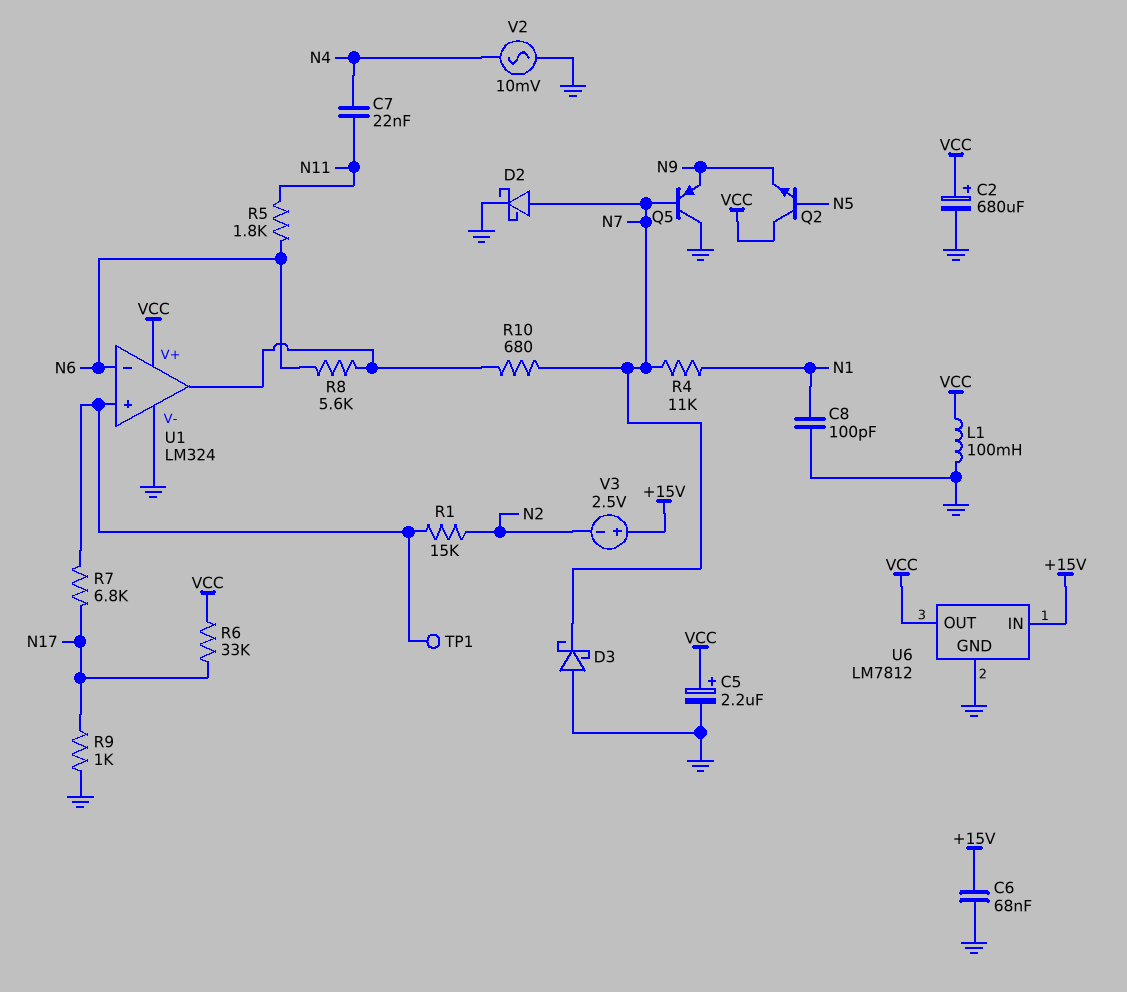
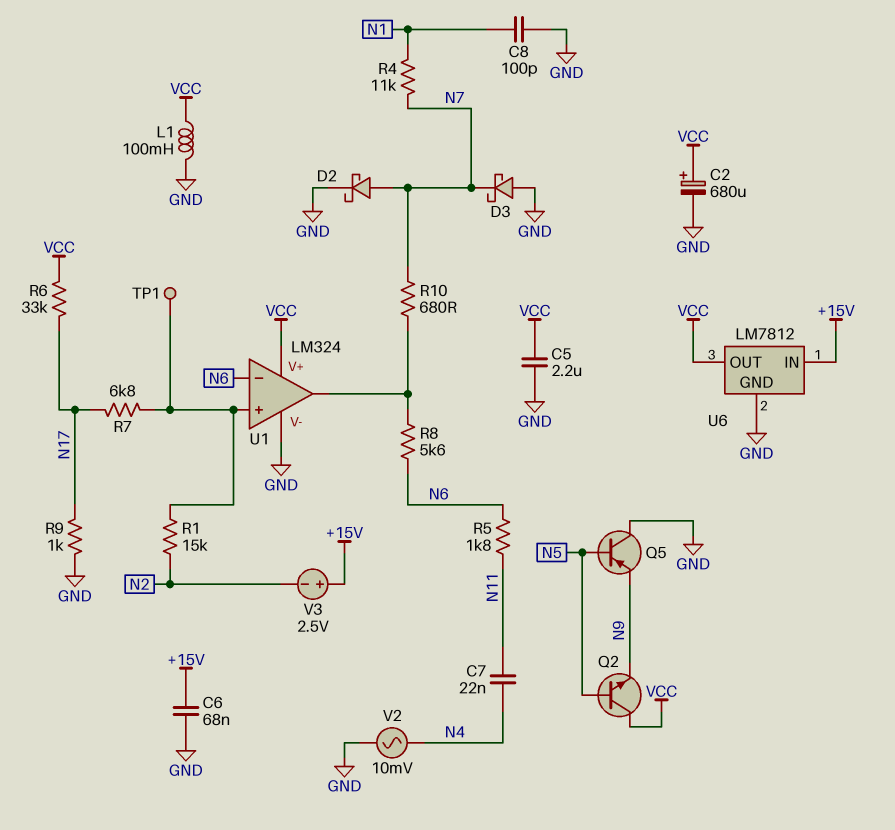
C5: 2.2uF (plus VCC, minus GND) -> 2.2uF (GND, VCC)
Q5: PNP (B N7, C GND, E N9) -> PNP (B N5, C GND, E N9)

